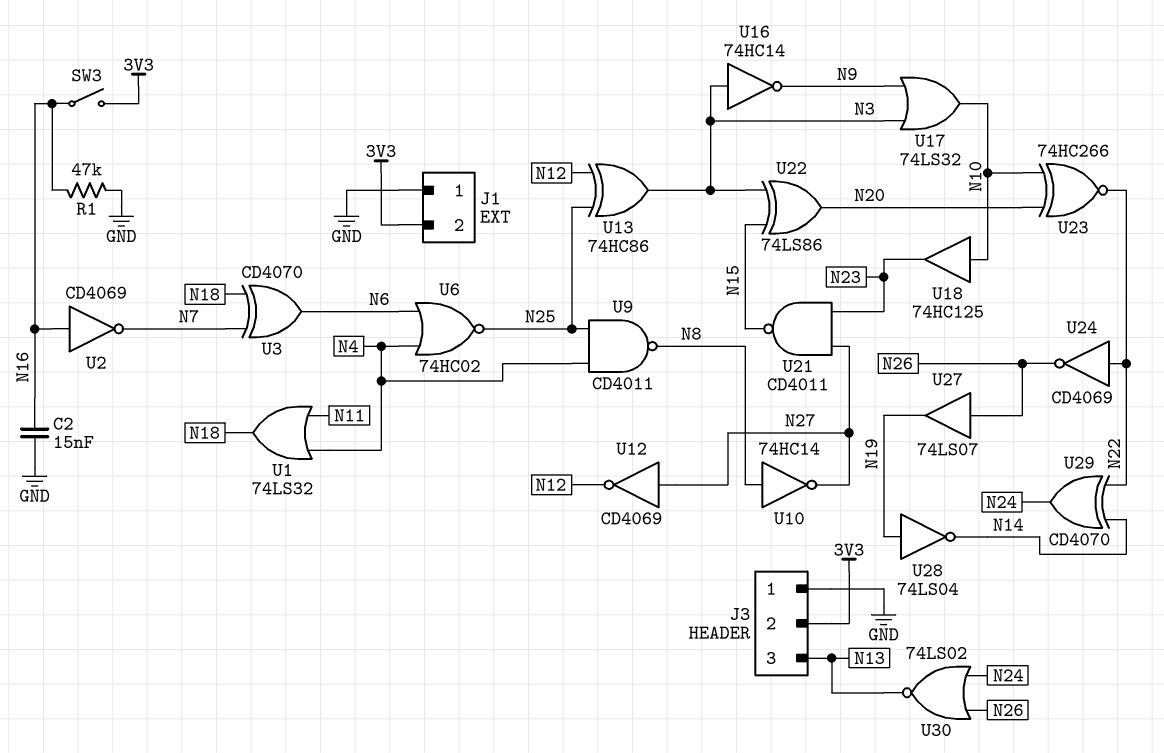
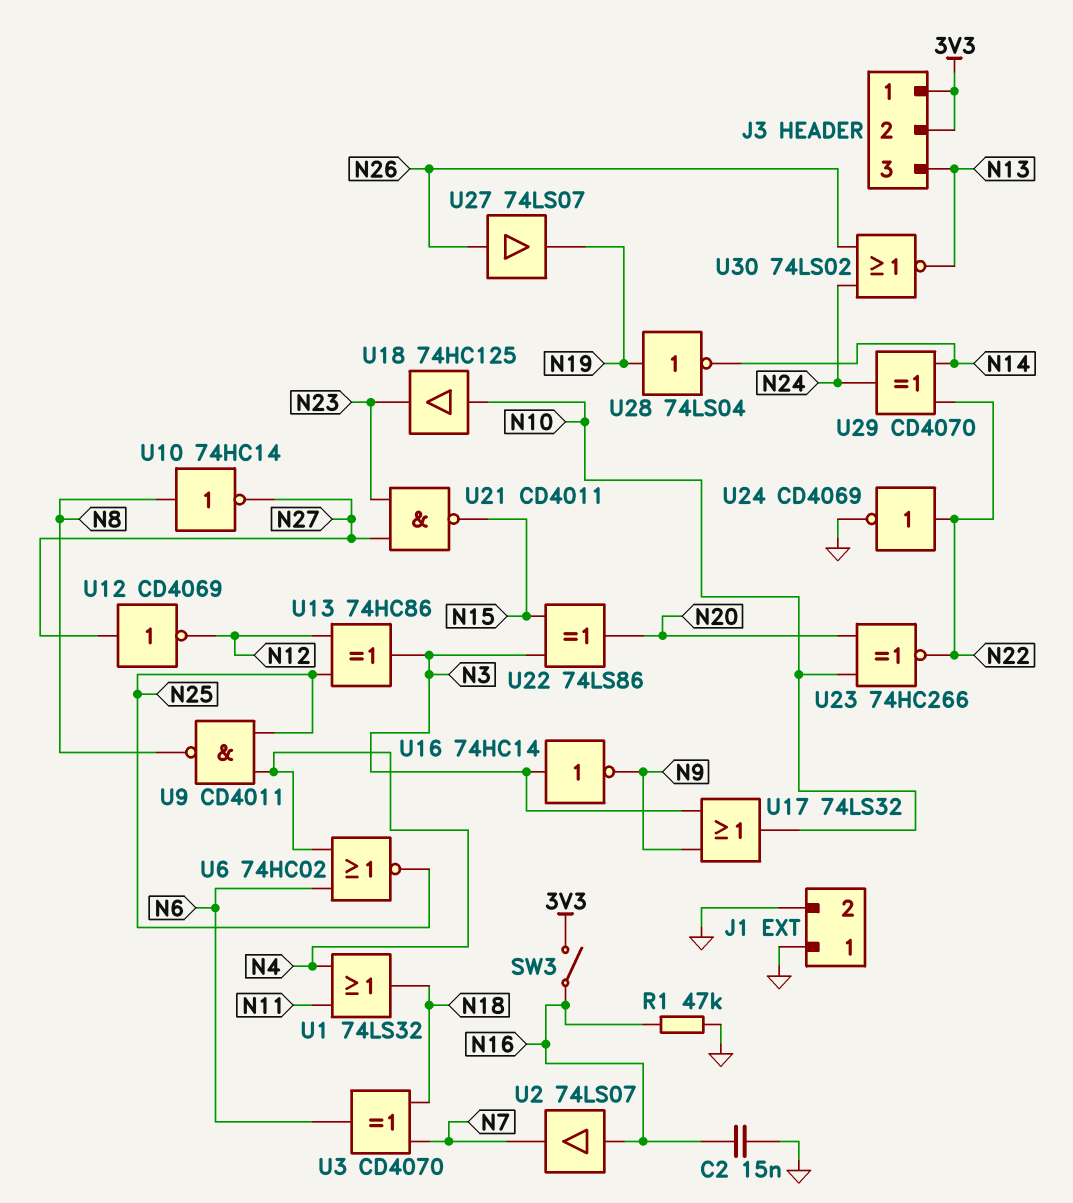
J1 pin 2: 3V3 -> GND
J3 pin 1: GND -> 3V3
U2: NOT CD4069 (in N16, out N7) -> buffer 74LS07 (in N16, out N7)
U24: NOT CD4069 (in N22, out N26) -> NOT CD4069 (in N22, out GND)

